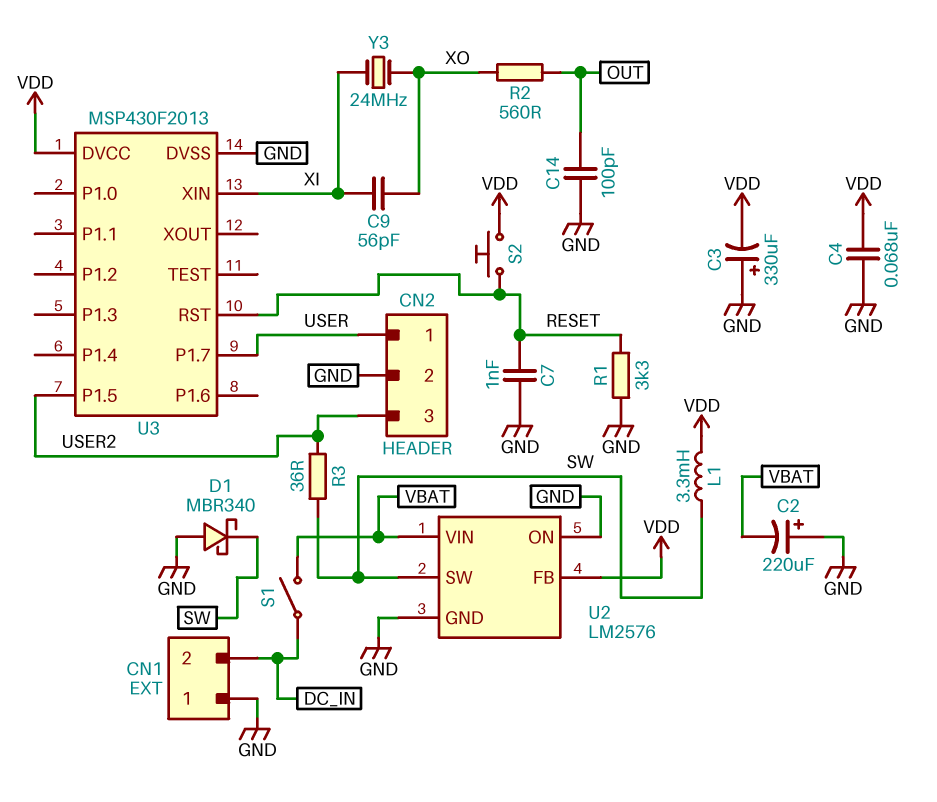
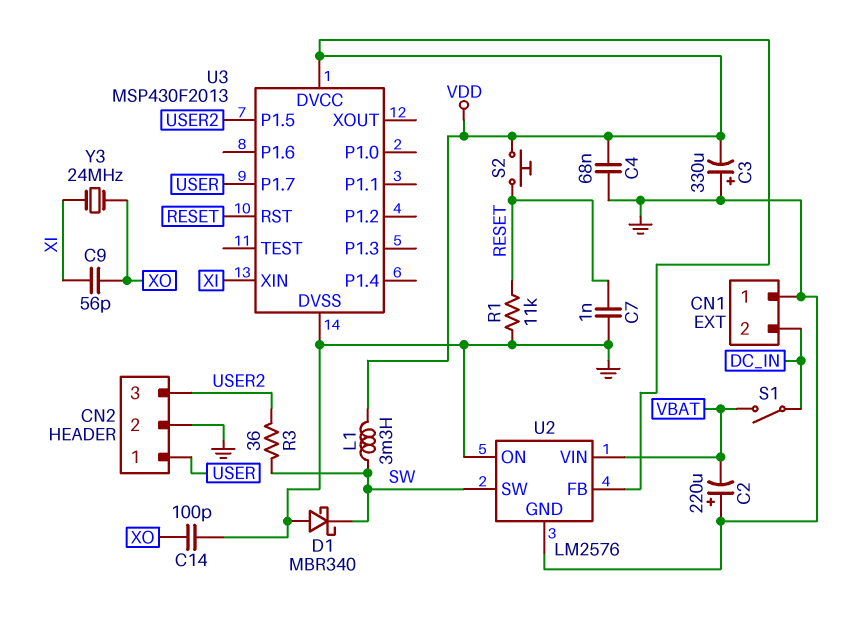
C14: 100pF (GND, OUT) -> 100pF (GND, XO)
R1: 3.3k (GND, RESET) -> 11k (GND, RESET)
R2: 560 (OUT, XO) -> none

